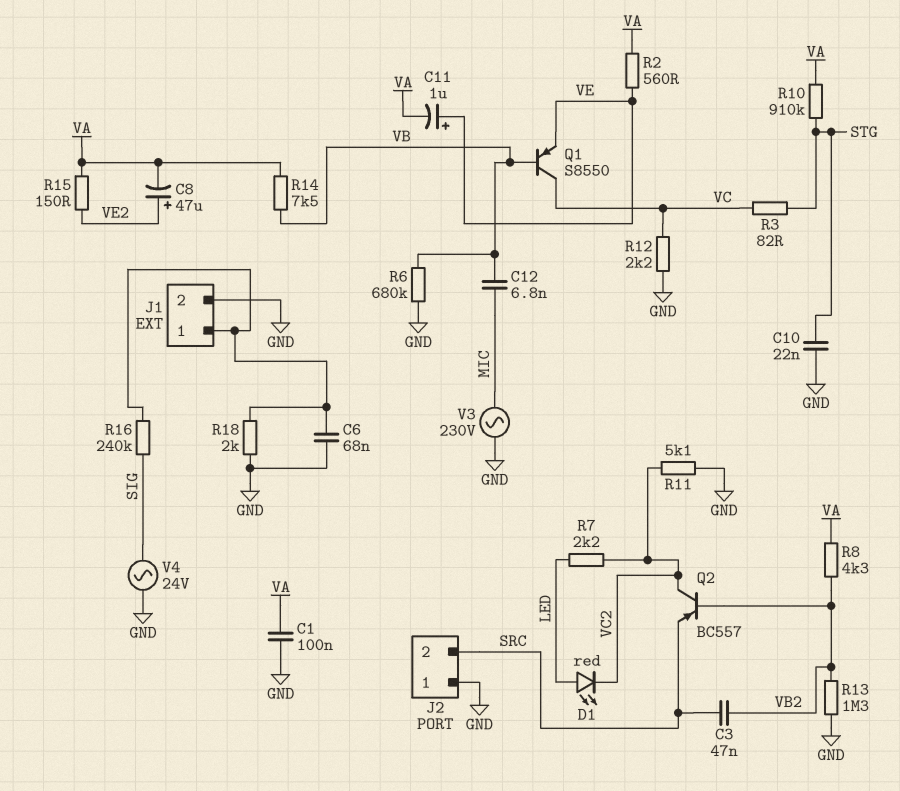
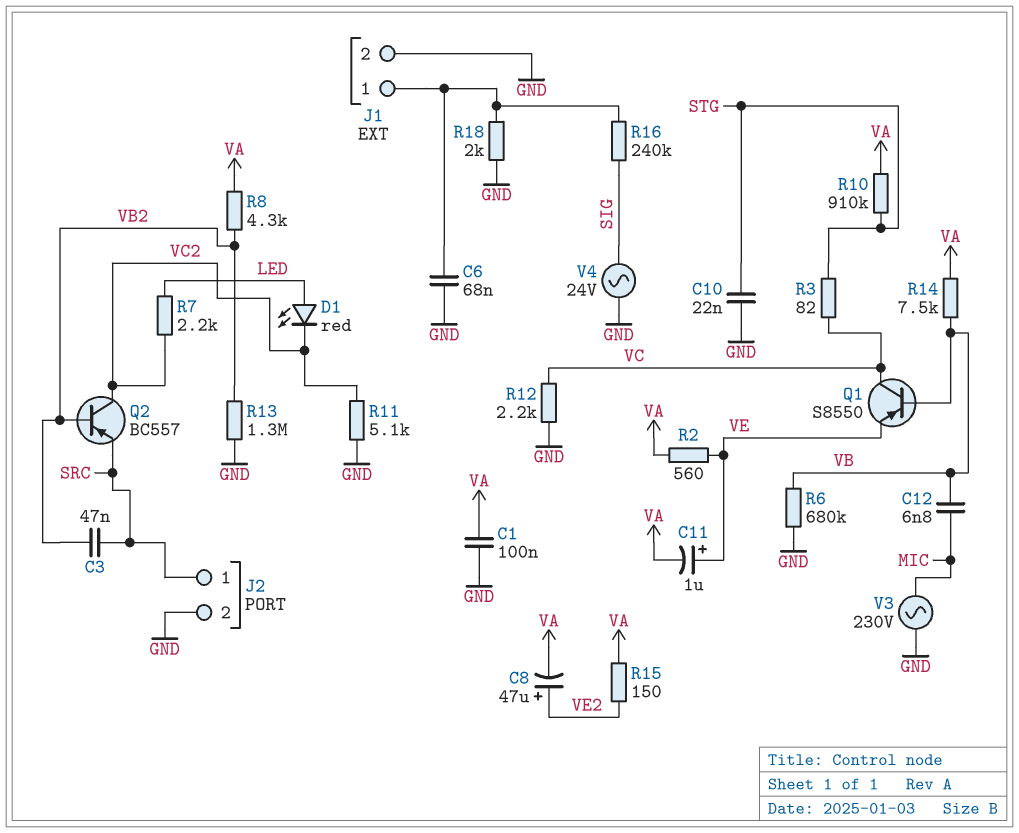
J2 pin 1: GND -> SRC
J2 pin 2: SRC -> GND

